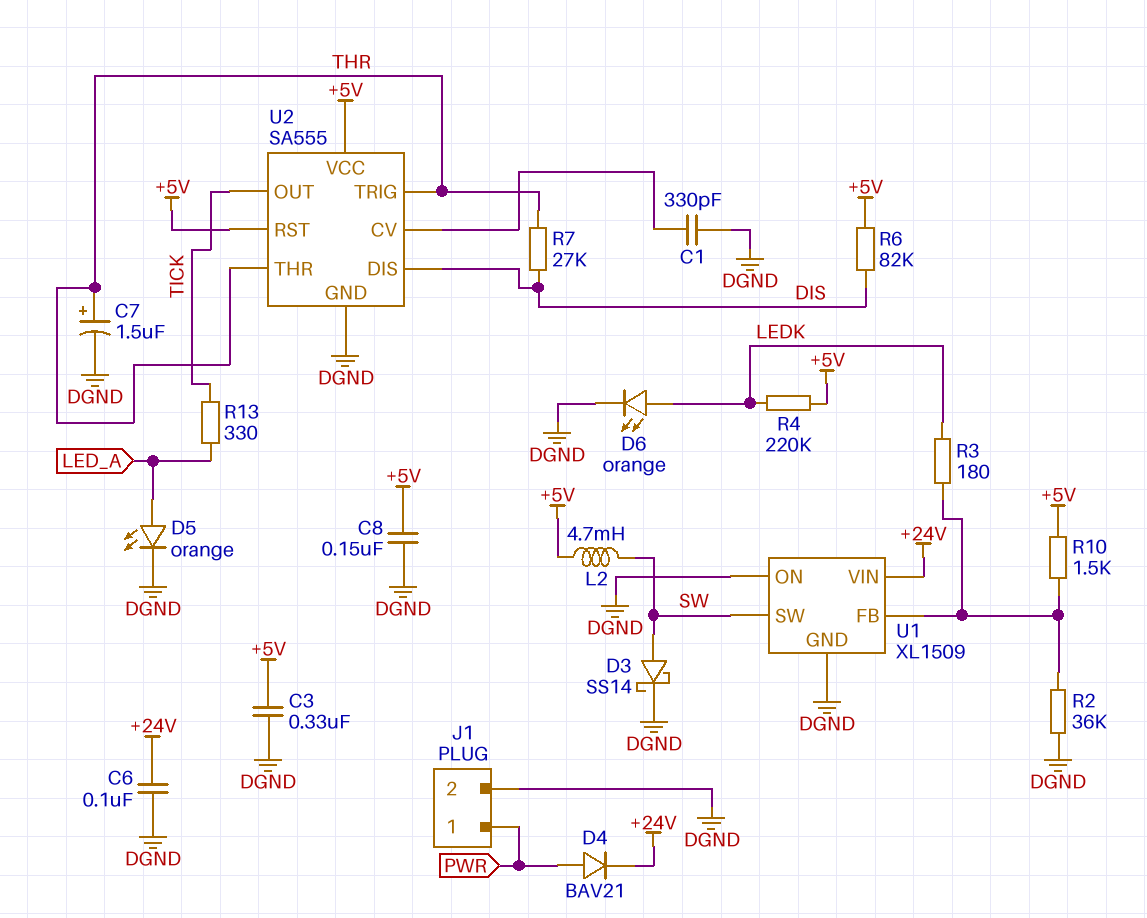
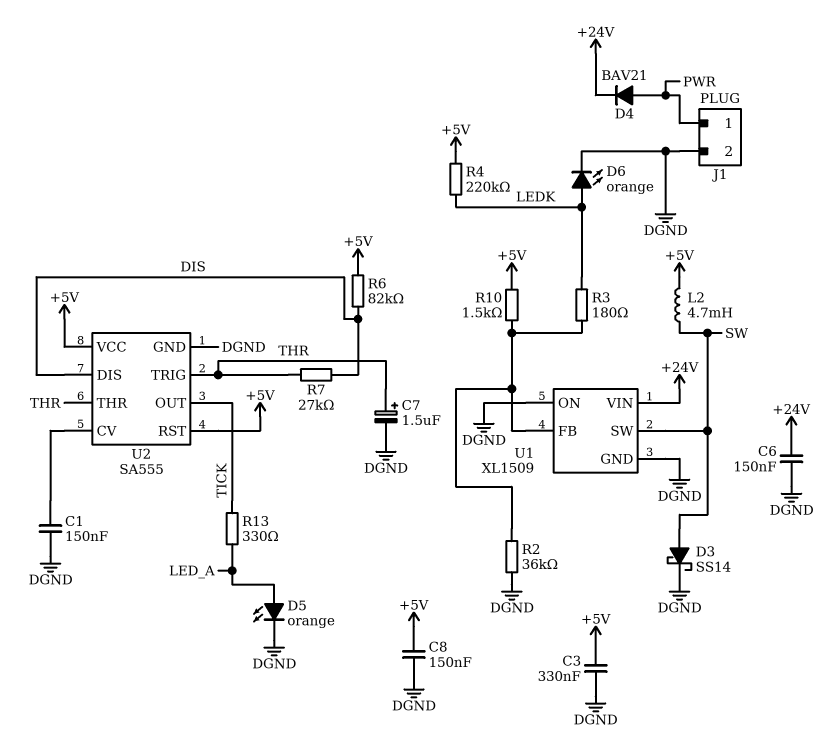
C1: 330pF (DGND, U2/CV) -> 150nF (DGND, U2/CV)
C6: 100nF (+24V, DGND) -> 150nF (+24V, DGND)

